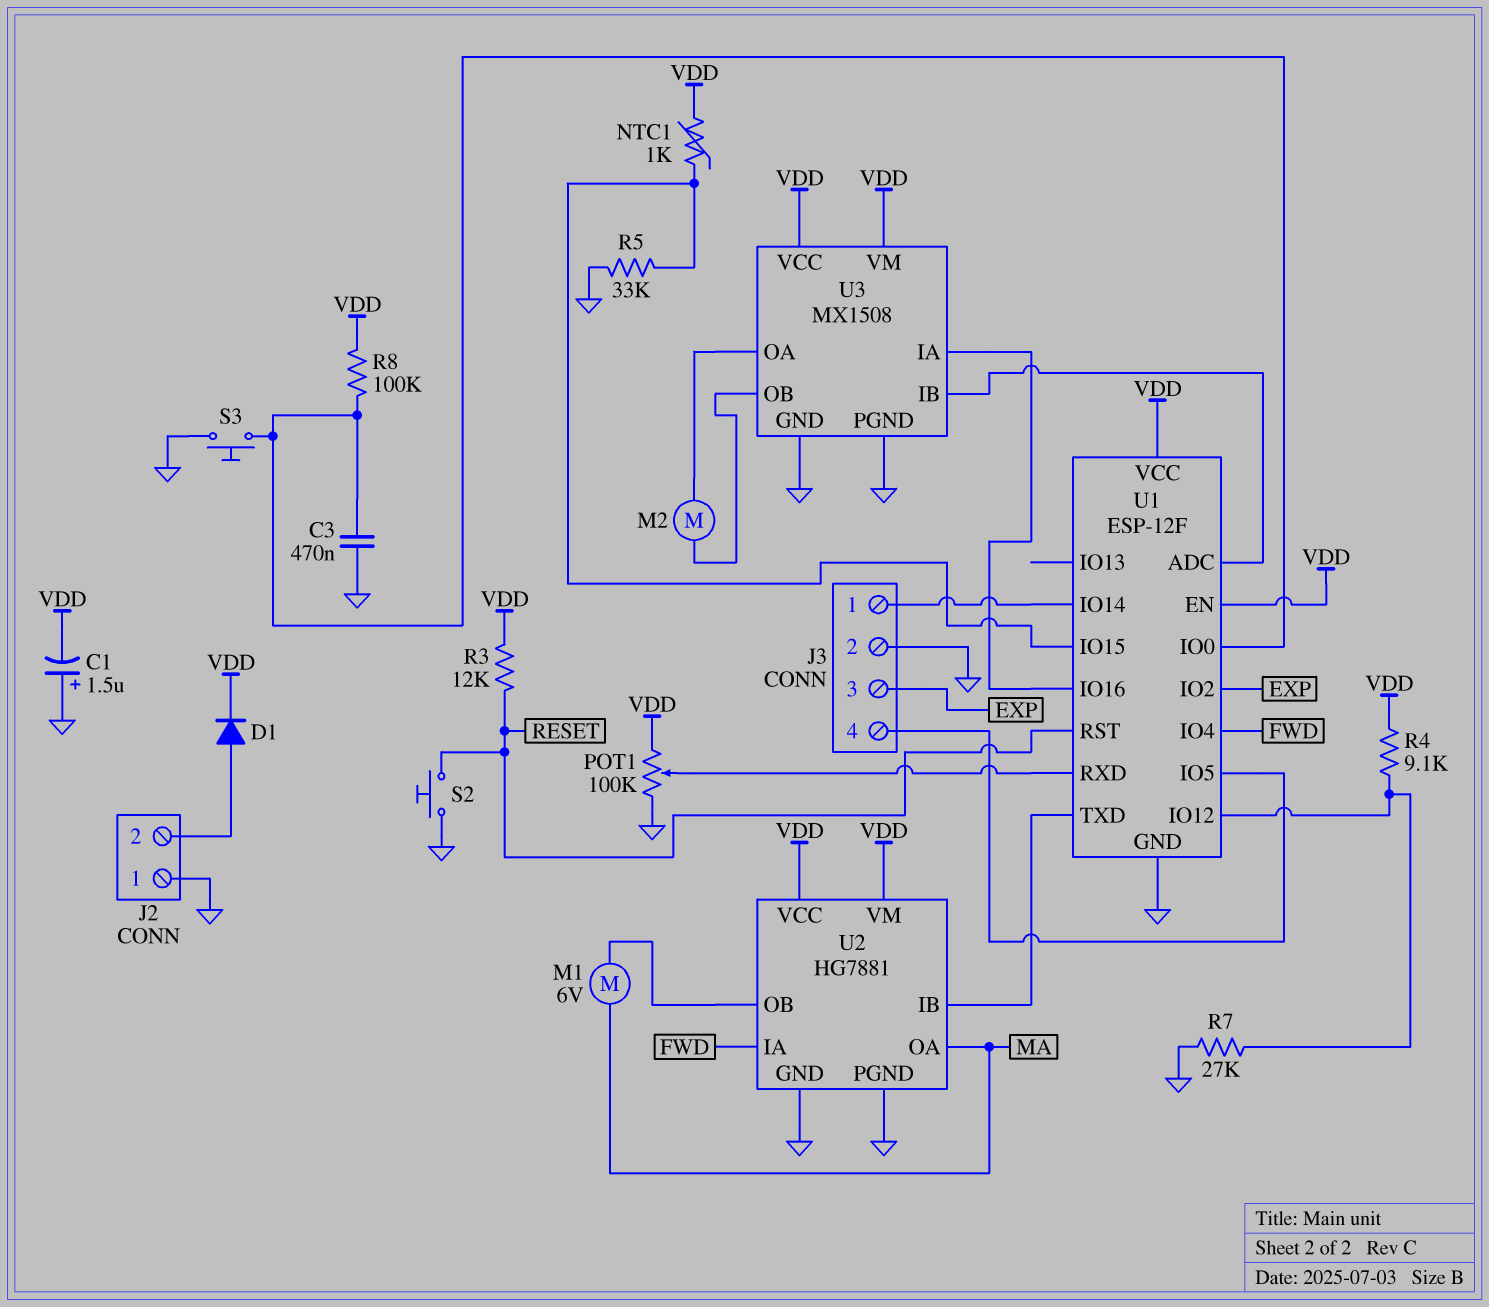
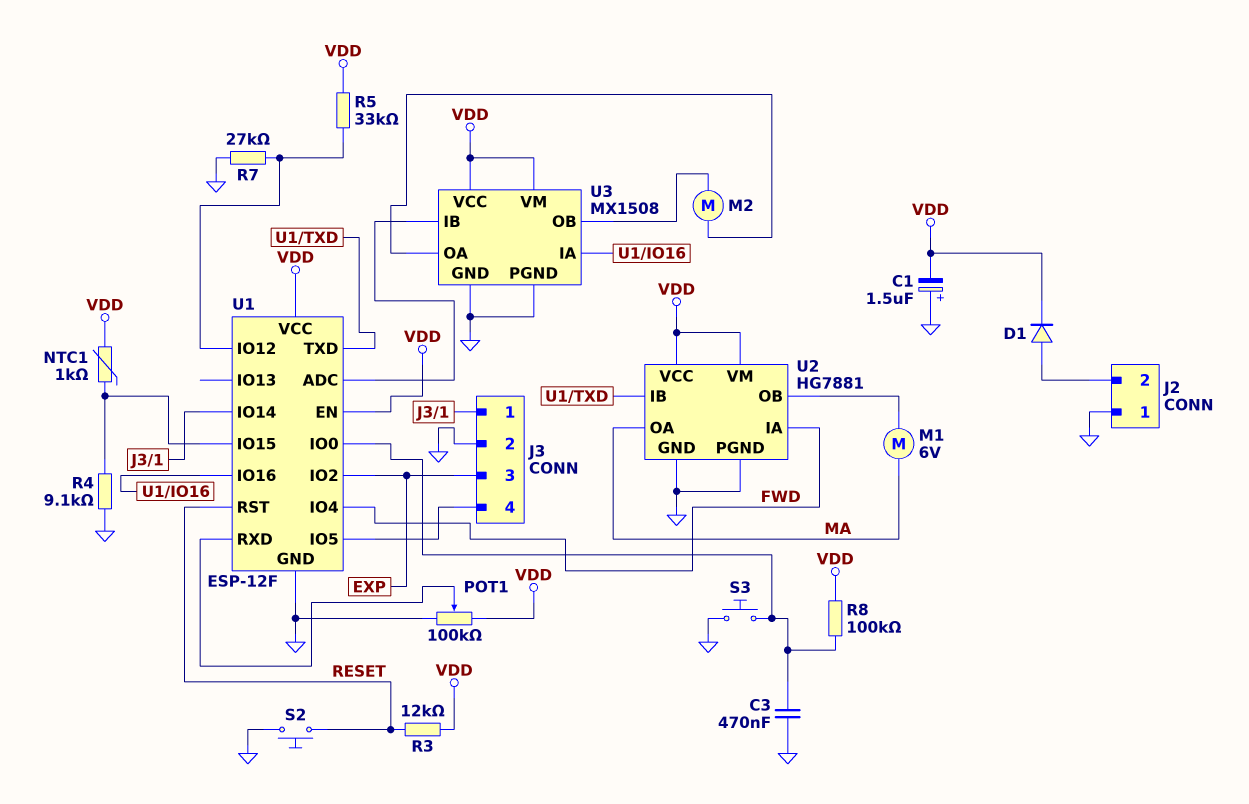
R4: 9.1k (U1/IO12, VDD) -> 9.1k (GND, U1/IO15)
R5: 33k (GND, U1/IO15) -> 33k (U1/IO12, VDD)

